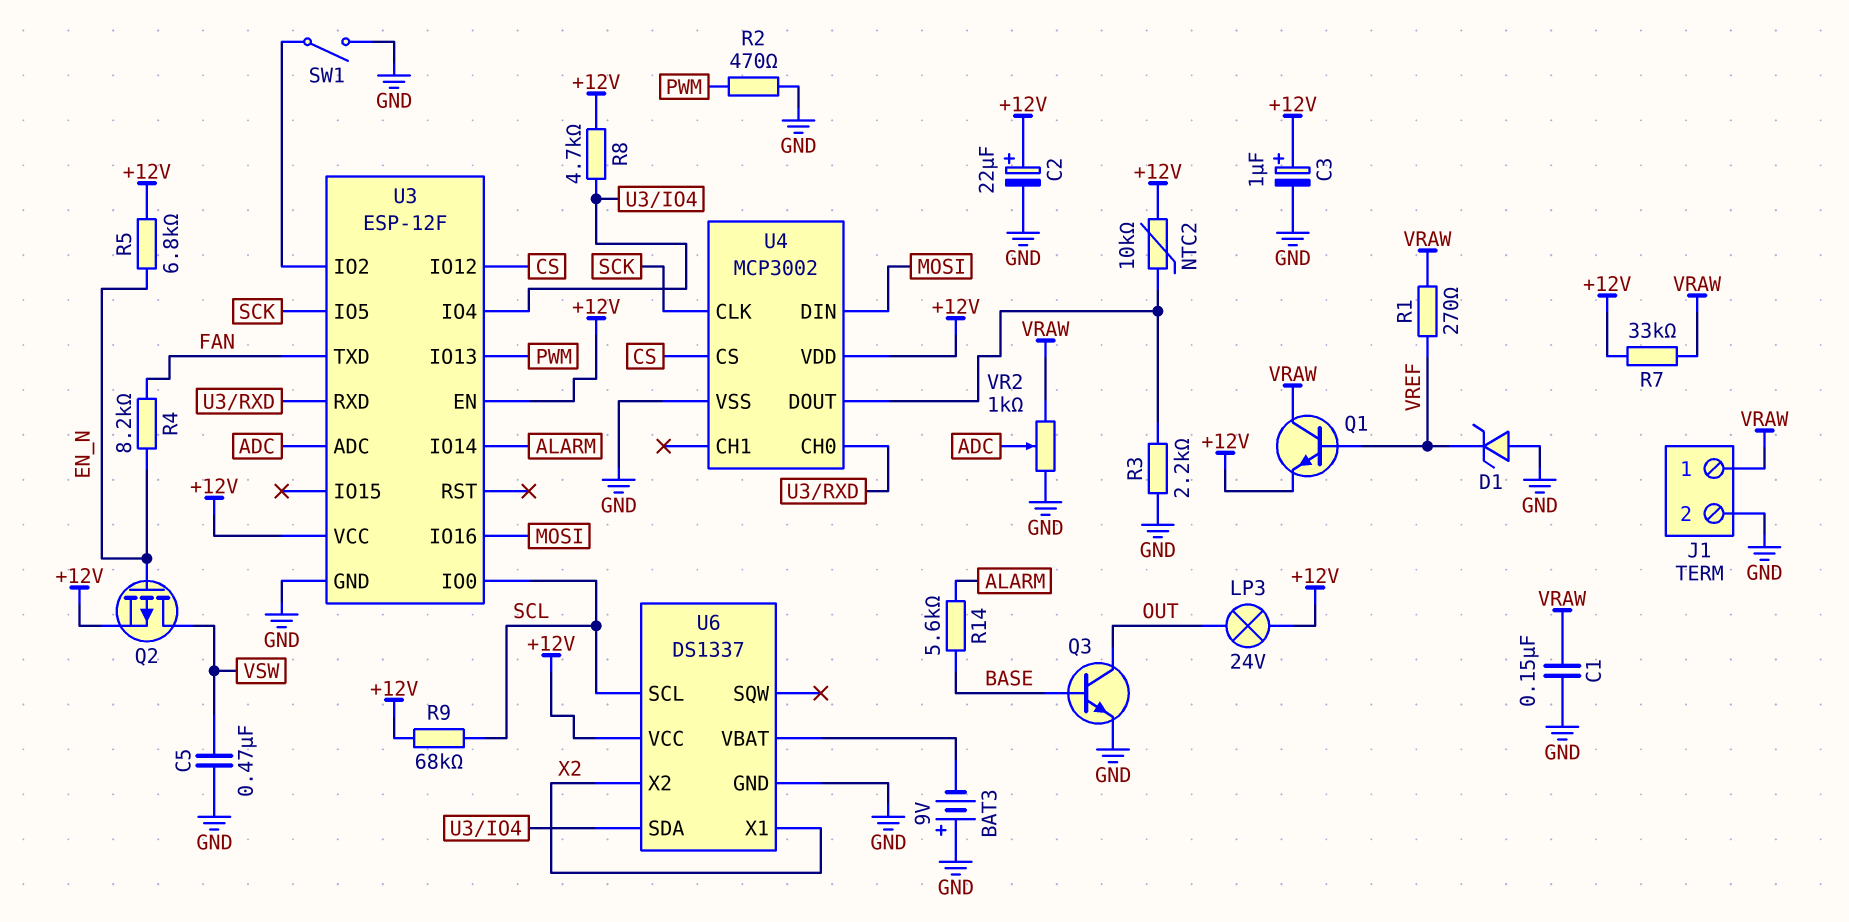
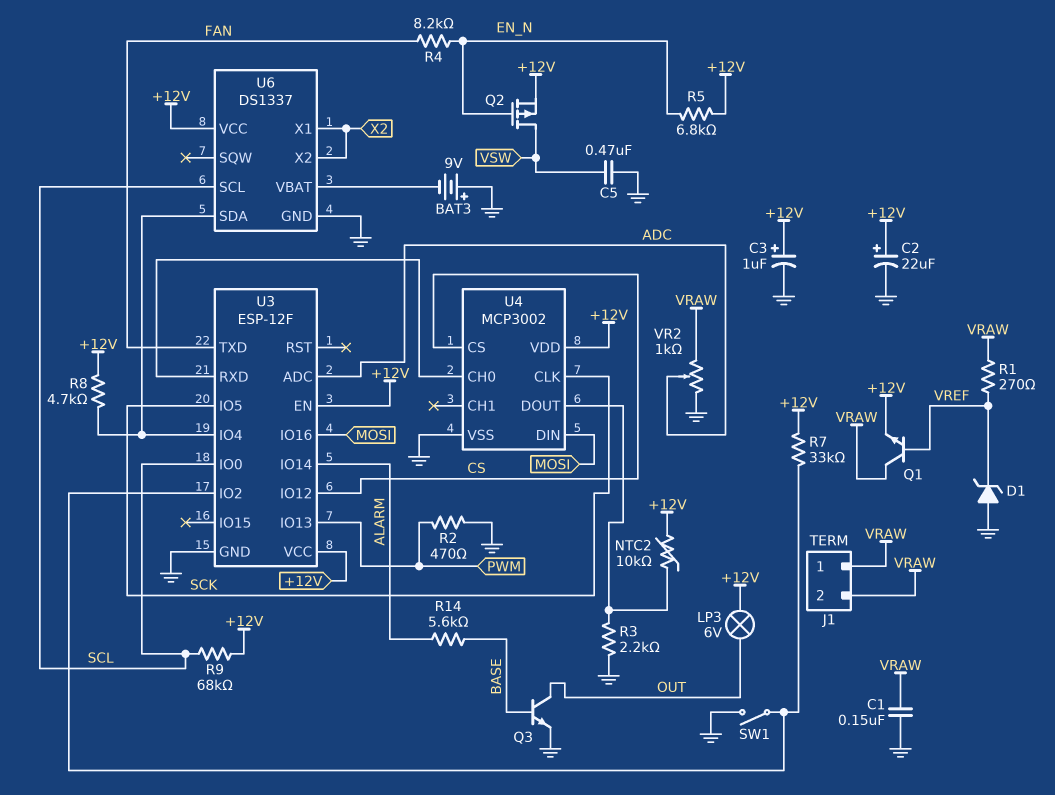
J1 pin 2: GND -> VRAW
LP3: lamp 24V (+12V, OUT) -> lamp 6V (+12V, OUT)
R7: 33k (+12V, VRAW) -> 33k (+12V, U3/IO2)

